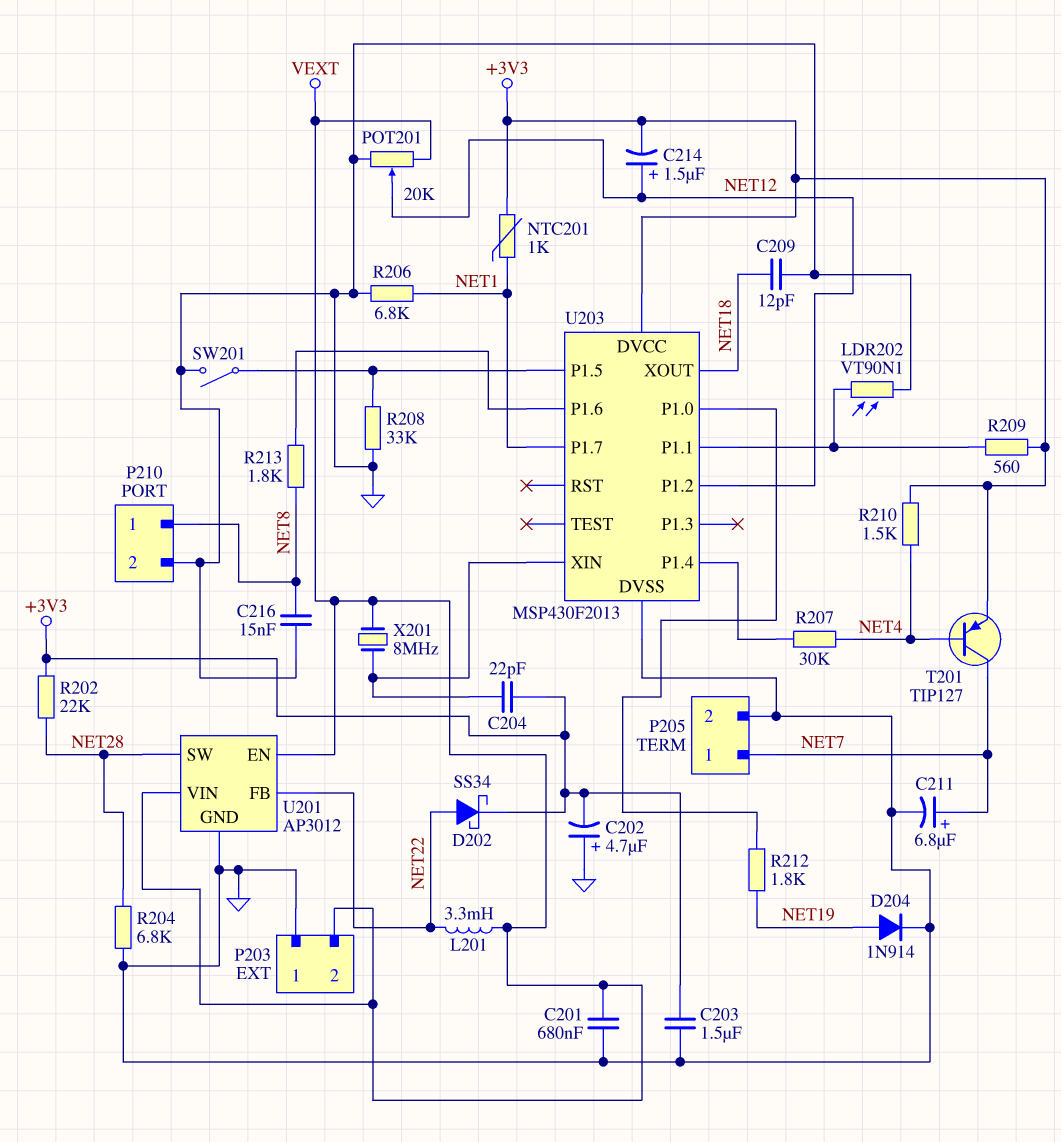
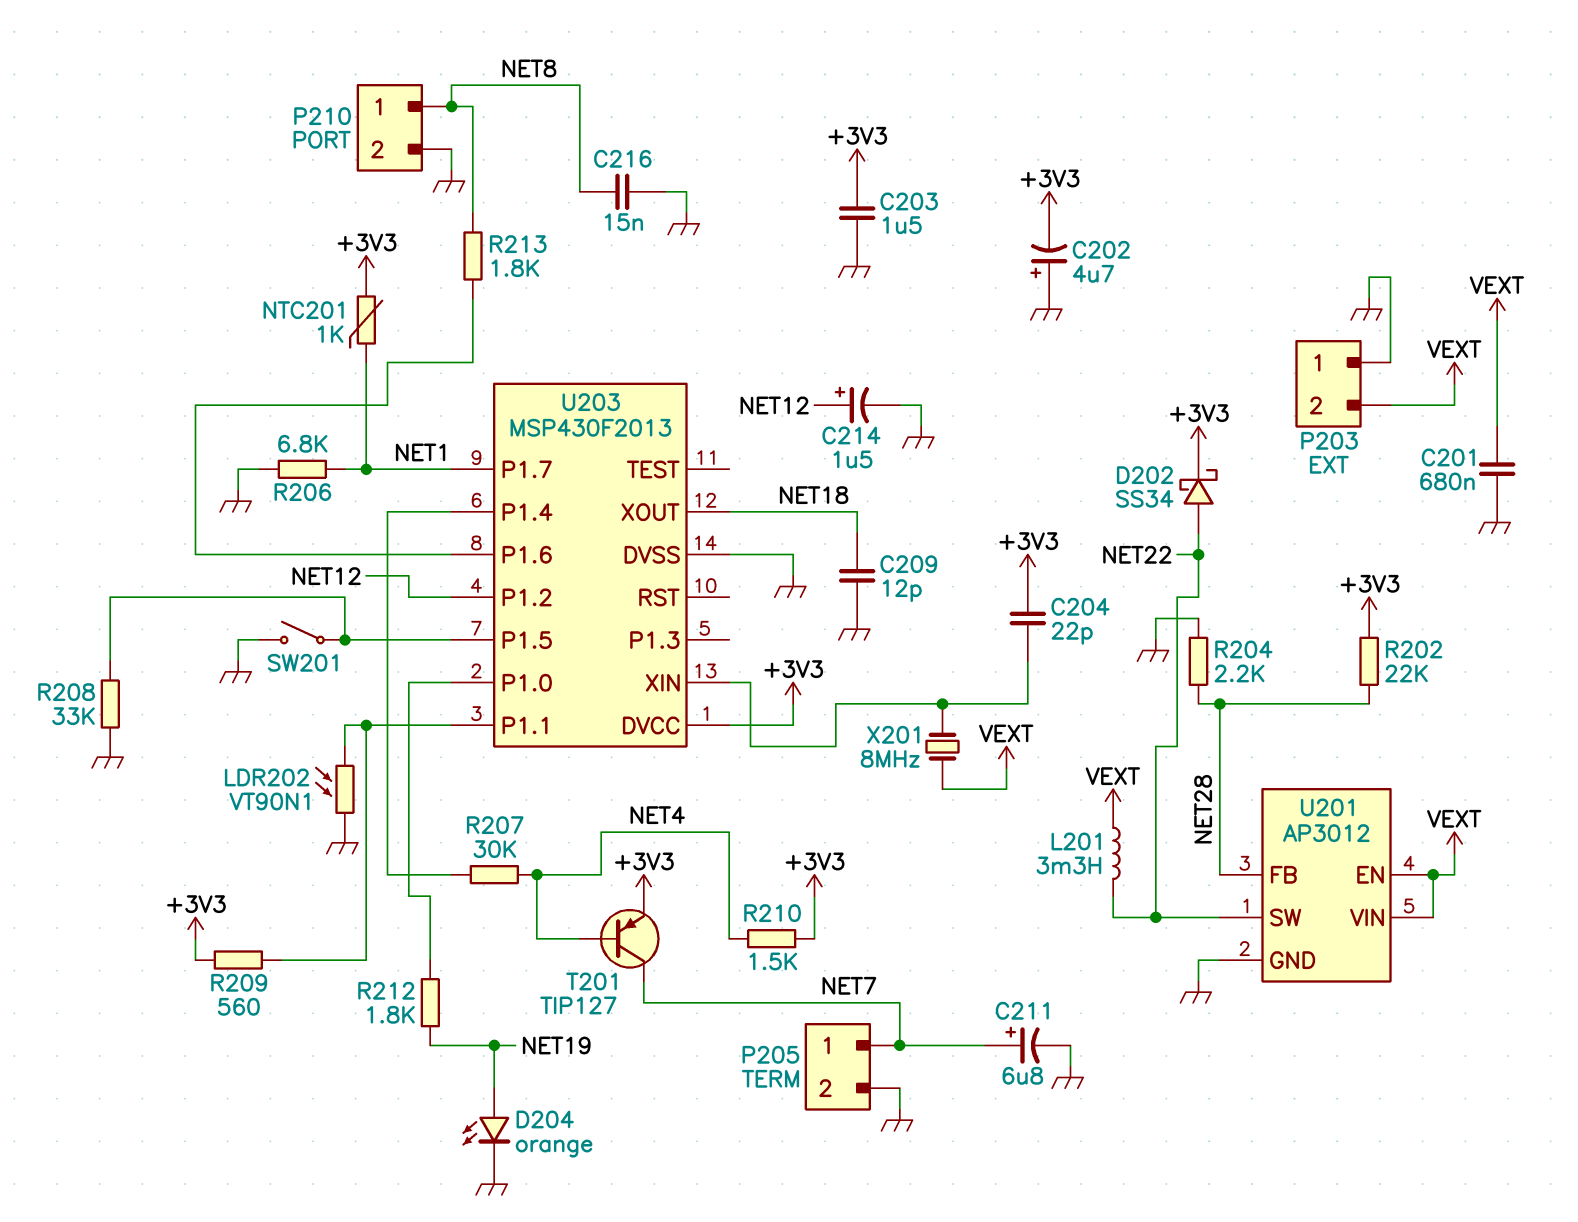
C214: 1.5uF (plus NET12, minus +3V3) -> 1.5uF (plus NET12, minus GND)
D204: diode 1N914 (A NET19, K GND) -> LED orange (A NET19, K GND)
POT201: 20k (GND, VEXT, wiper NET12) -> none
R204: 6.8k (GND, NET28) -> 2.2k (GND, NET28)
U201 pin FB: NET22 -> NET28
U201 pin SW: NET28 -> NET22

